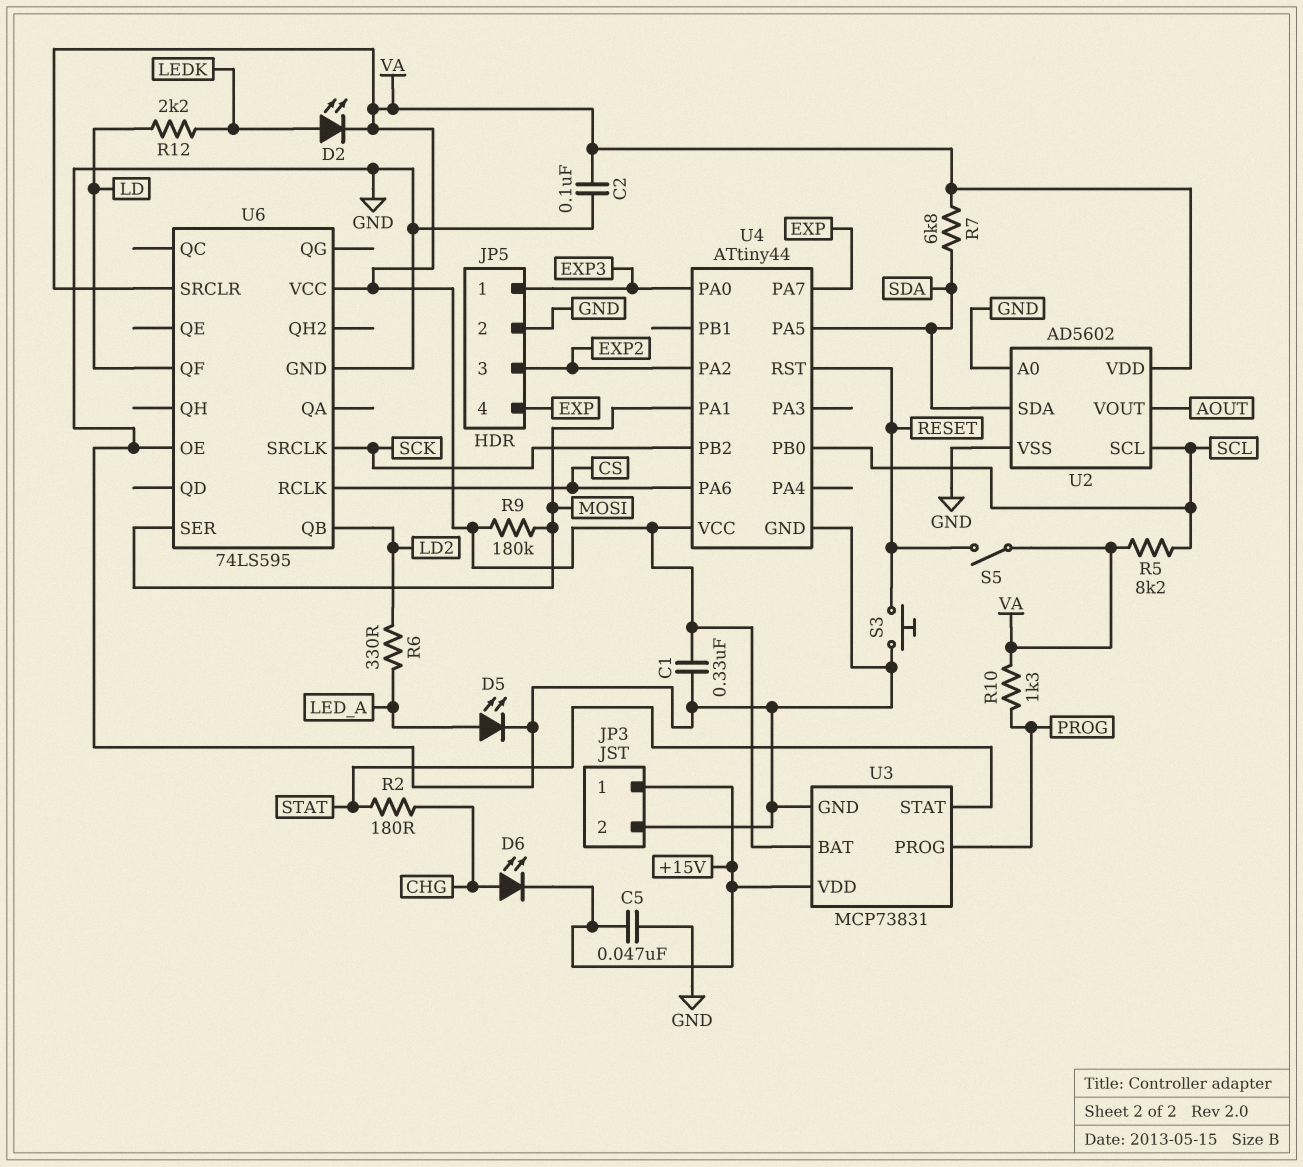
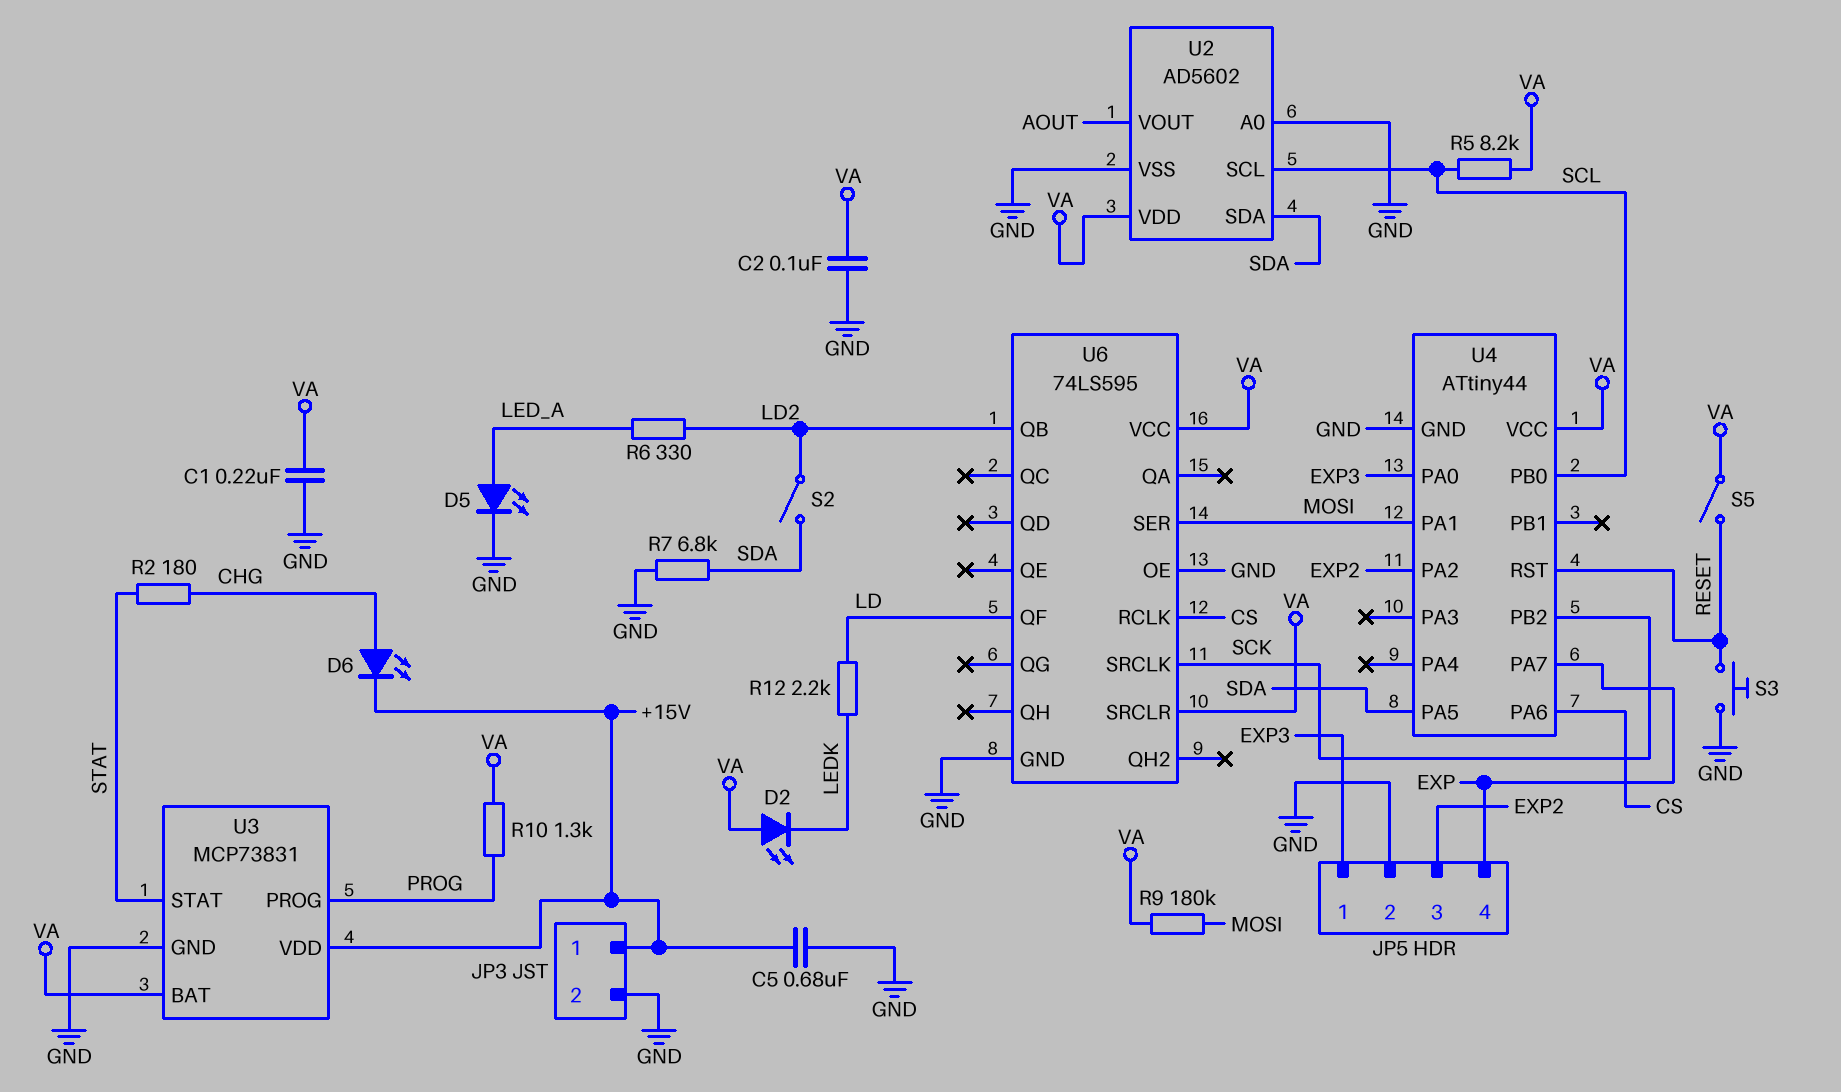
C1: 330nF (GND, VA) -> 220nF (GND, VA)
C5: 47nF (+15V, GND) -> 680nF (+15V, GND)
D2: LED (A LEDK, K VA) -> LED (A VA, K LEDK)
R7: 6.8k (SDA, VA) -> 6.8k (GND, SDA)
S2: none -> switch (LD2, SDA)

